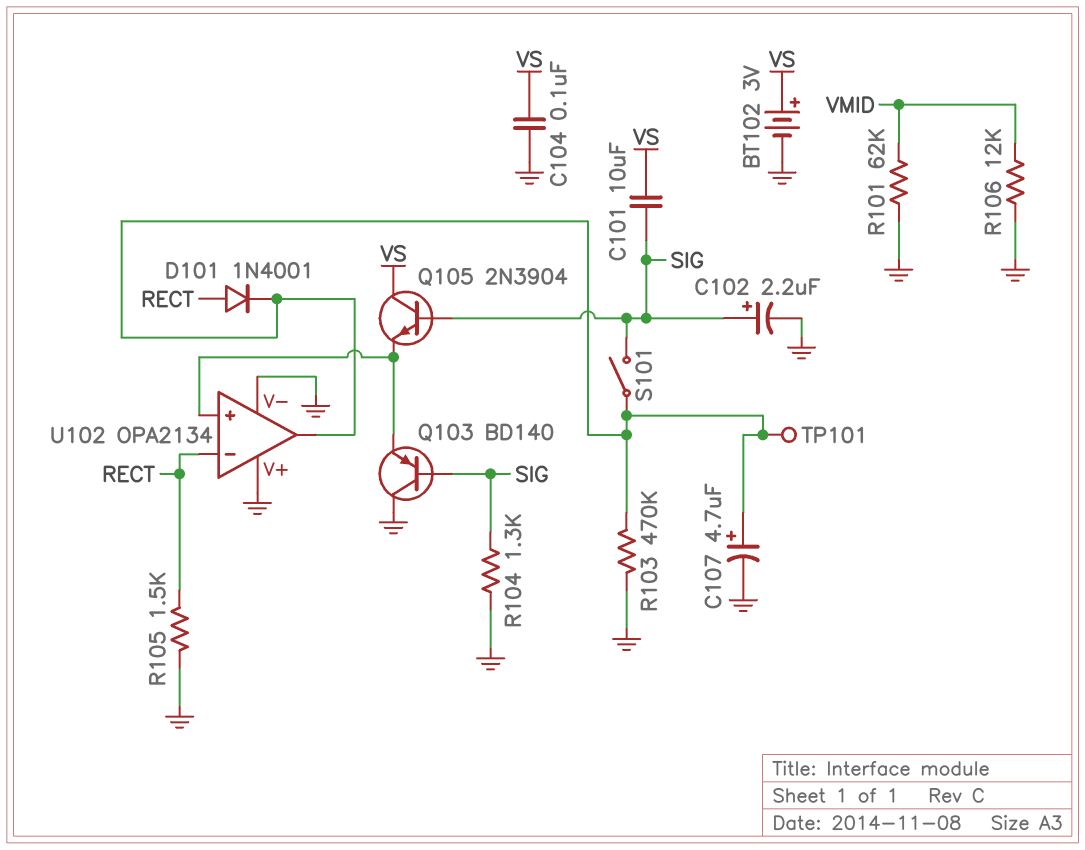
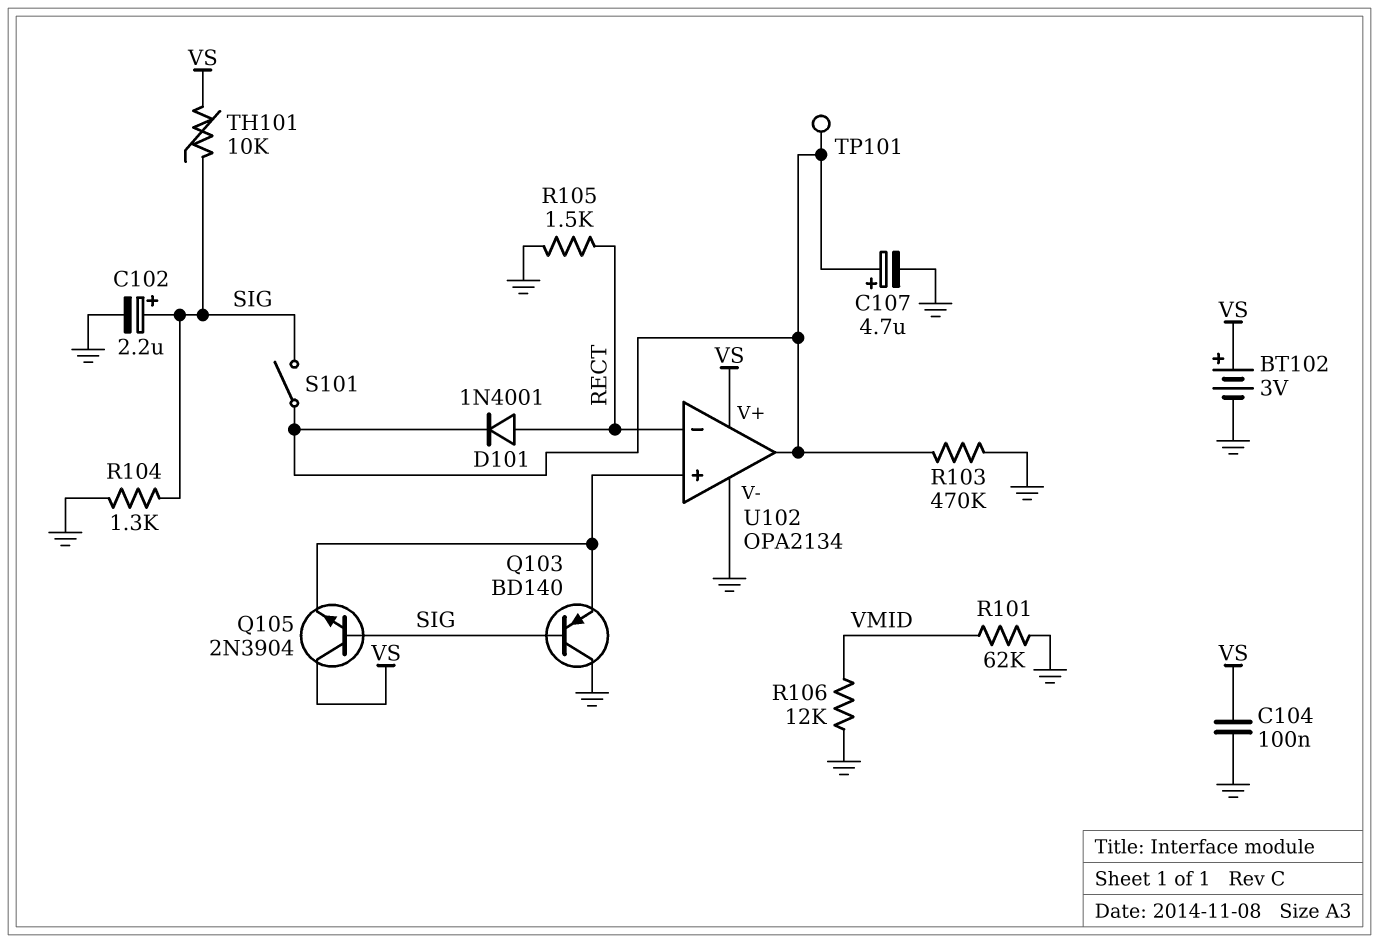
C101: 10uF (SIG, VS) -> none
TH101: none -> 10k (SIG, VS)
U102 pin V+: GND -> VS

